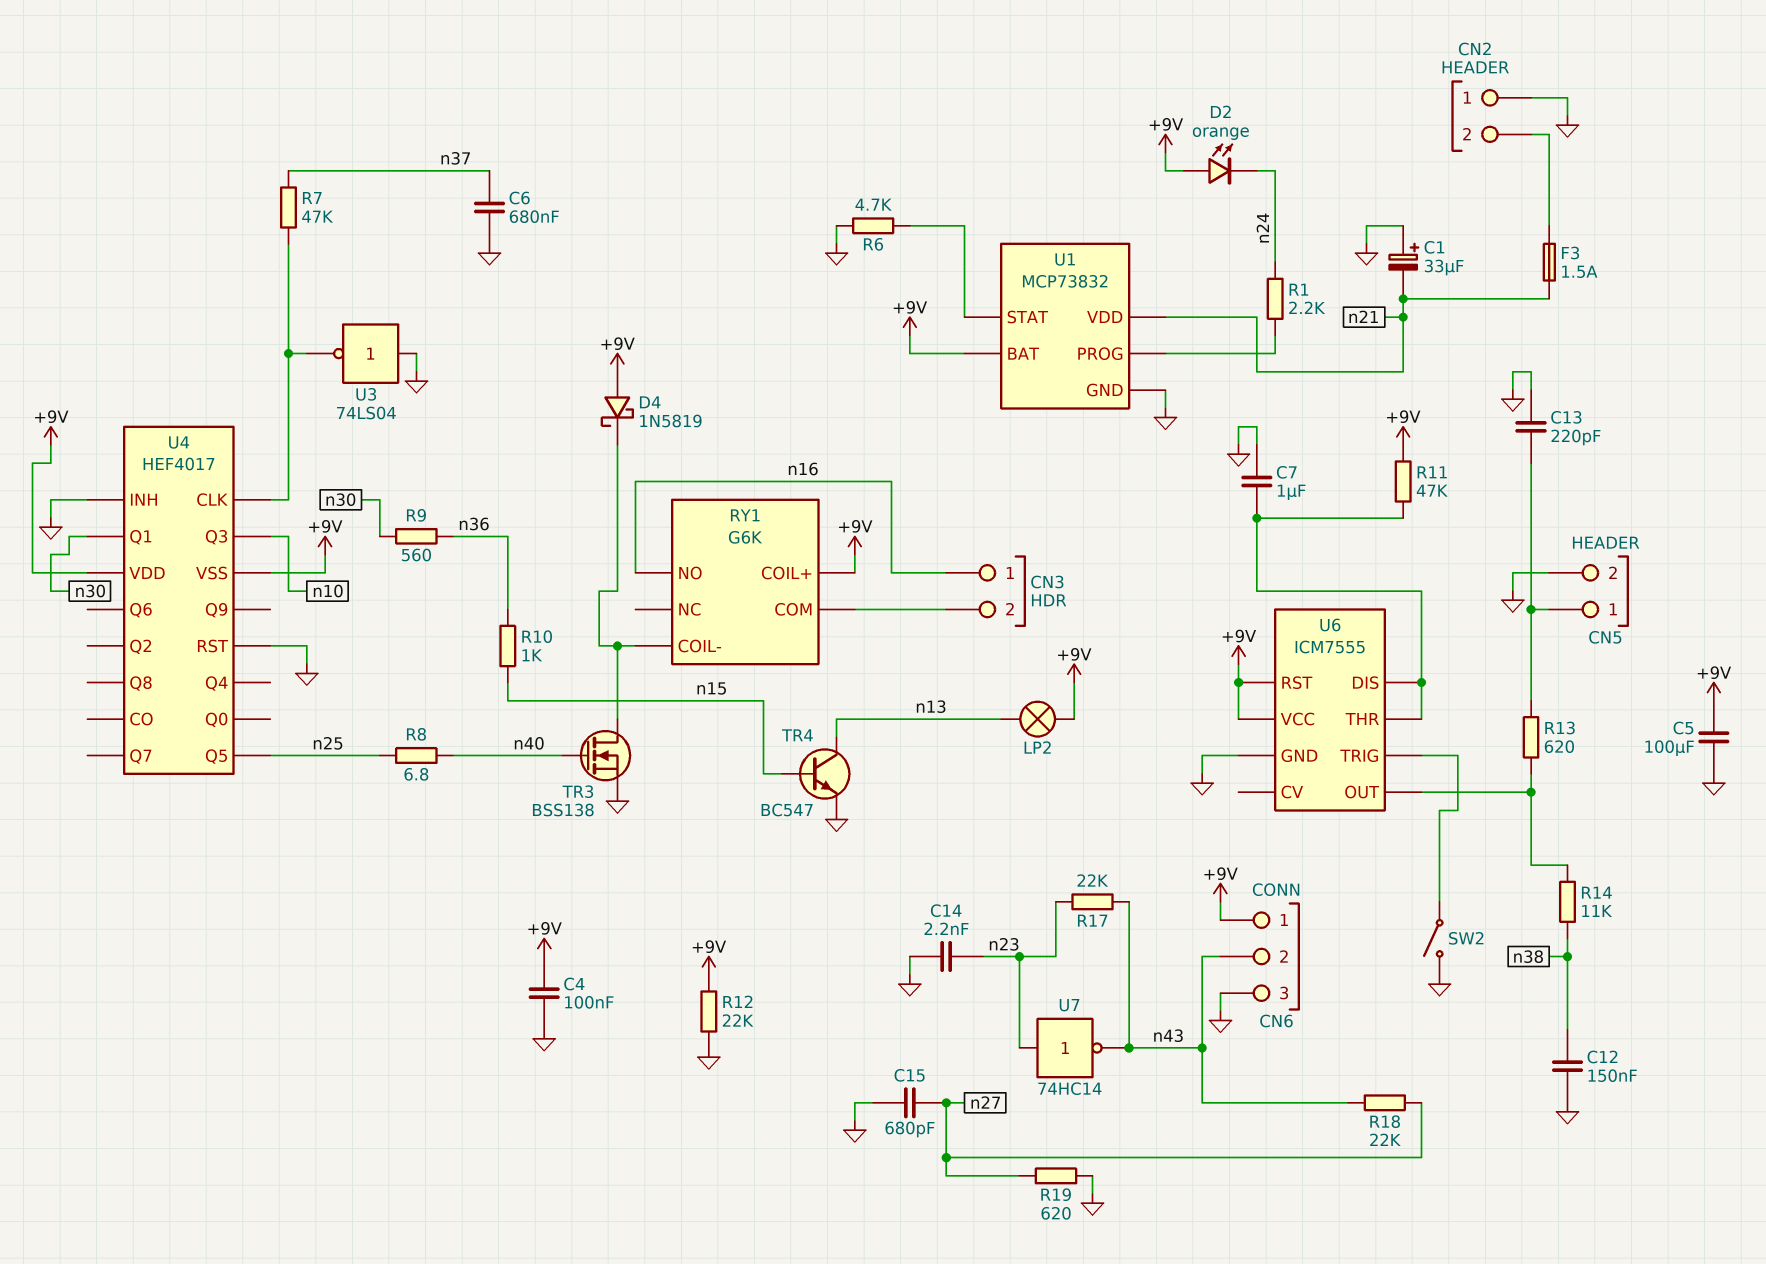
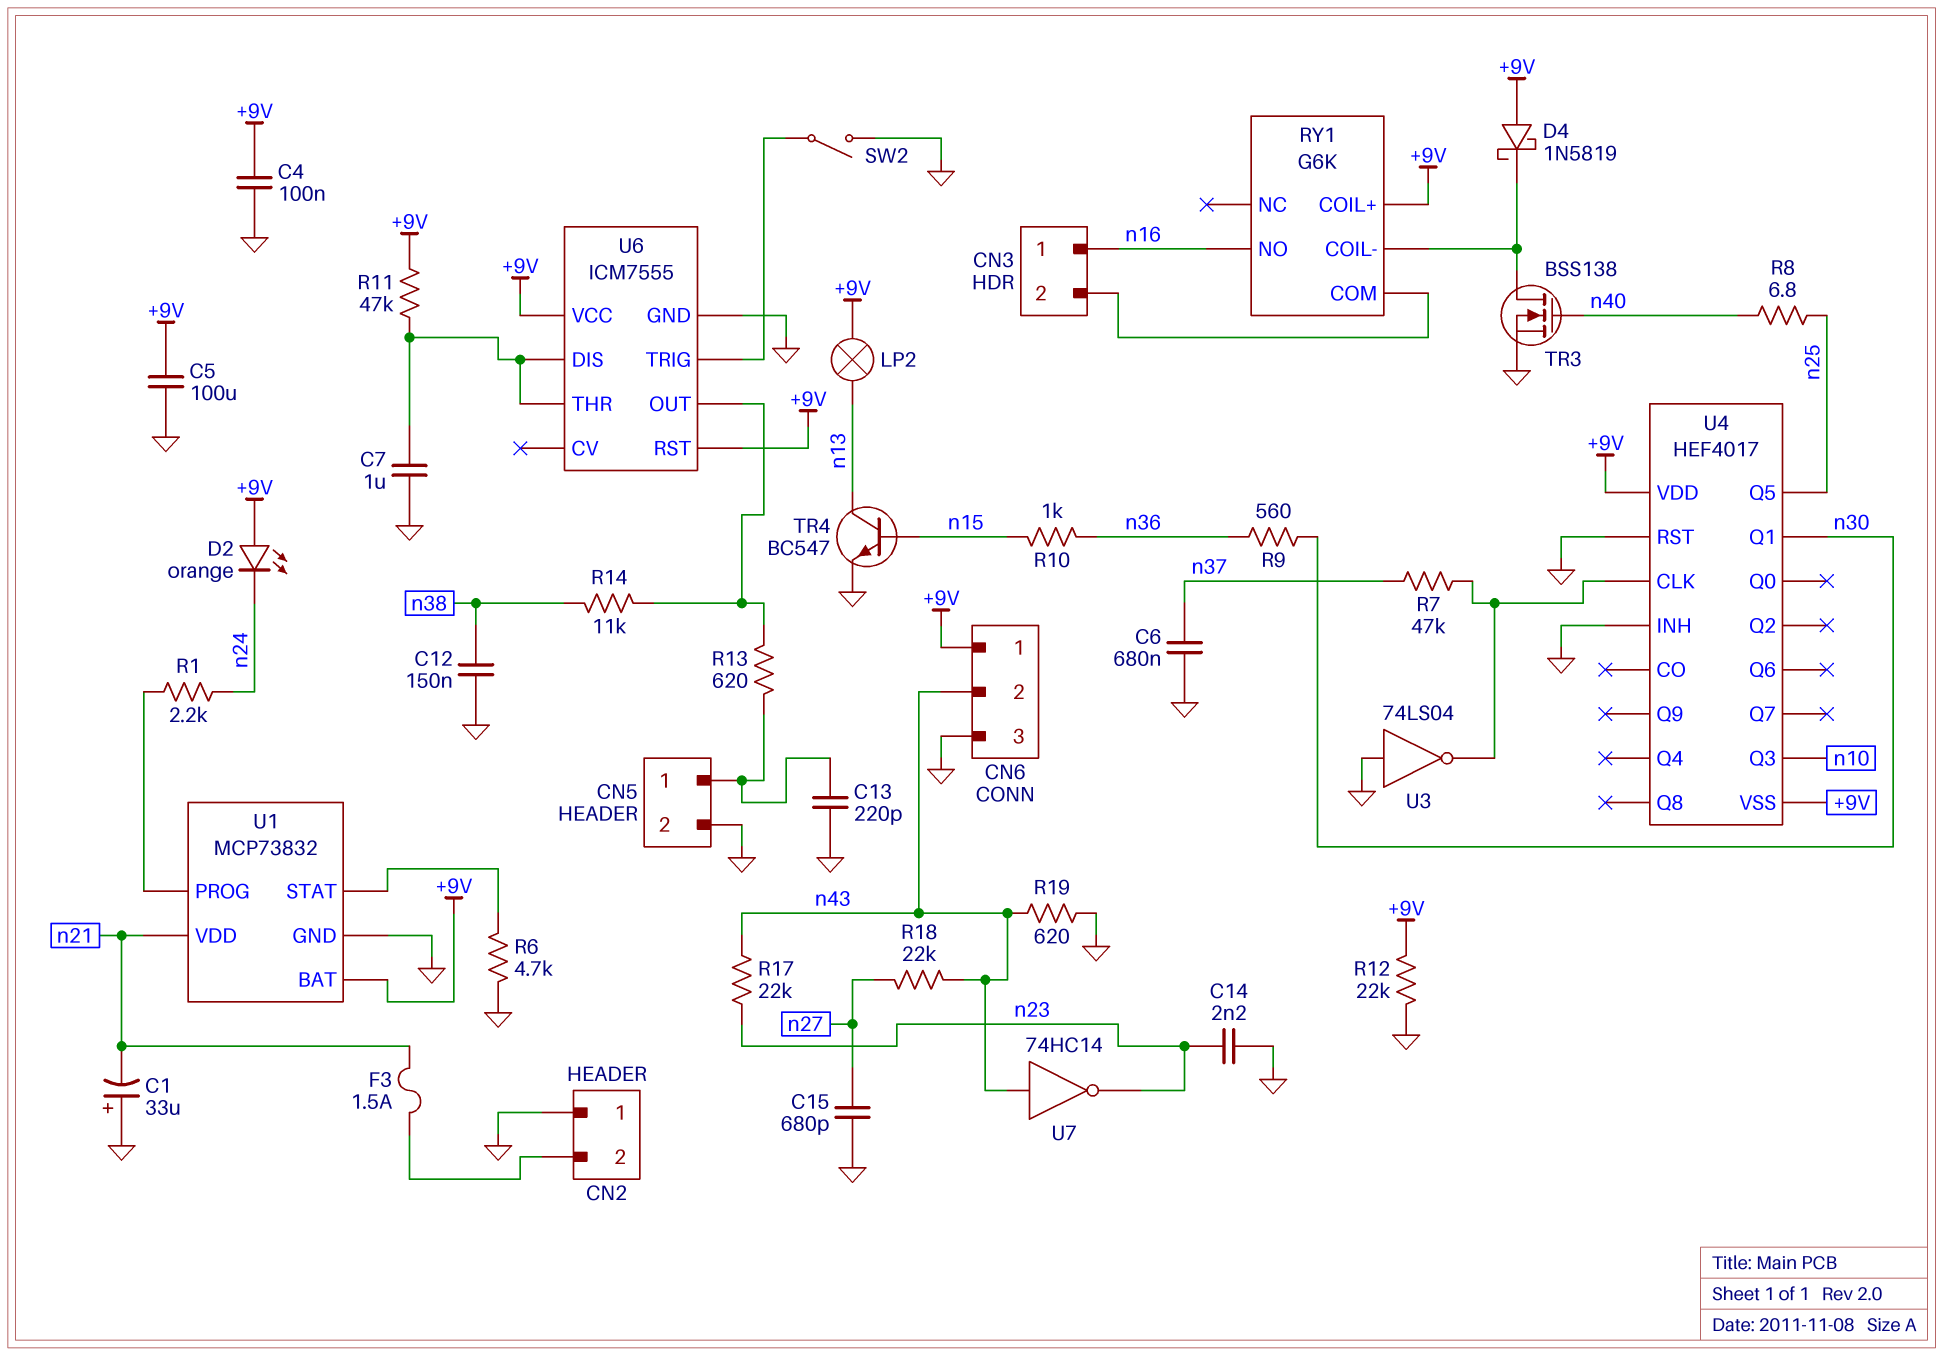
R19: 620 (GND, n27) -> 620 (GND, n43)
U7: NOT 74HC14 (in n23, out n43) -> NOT 74HC14 (in n43, out n23)

